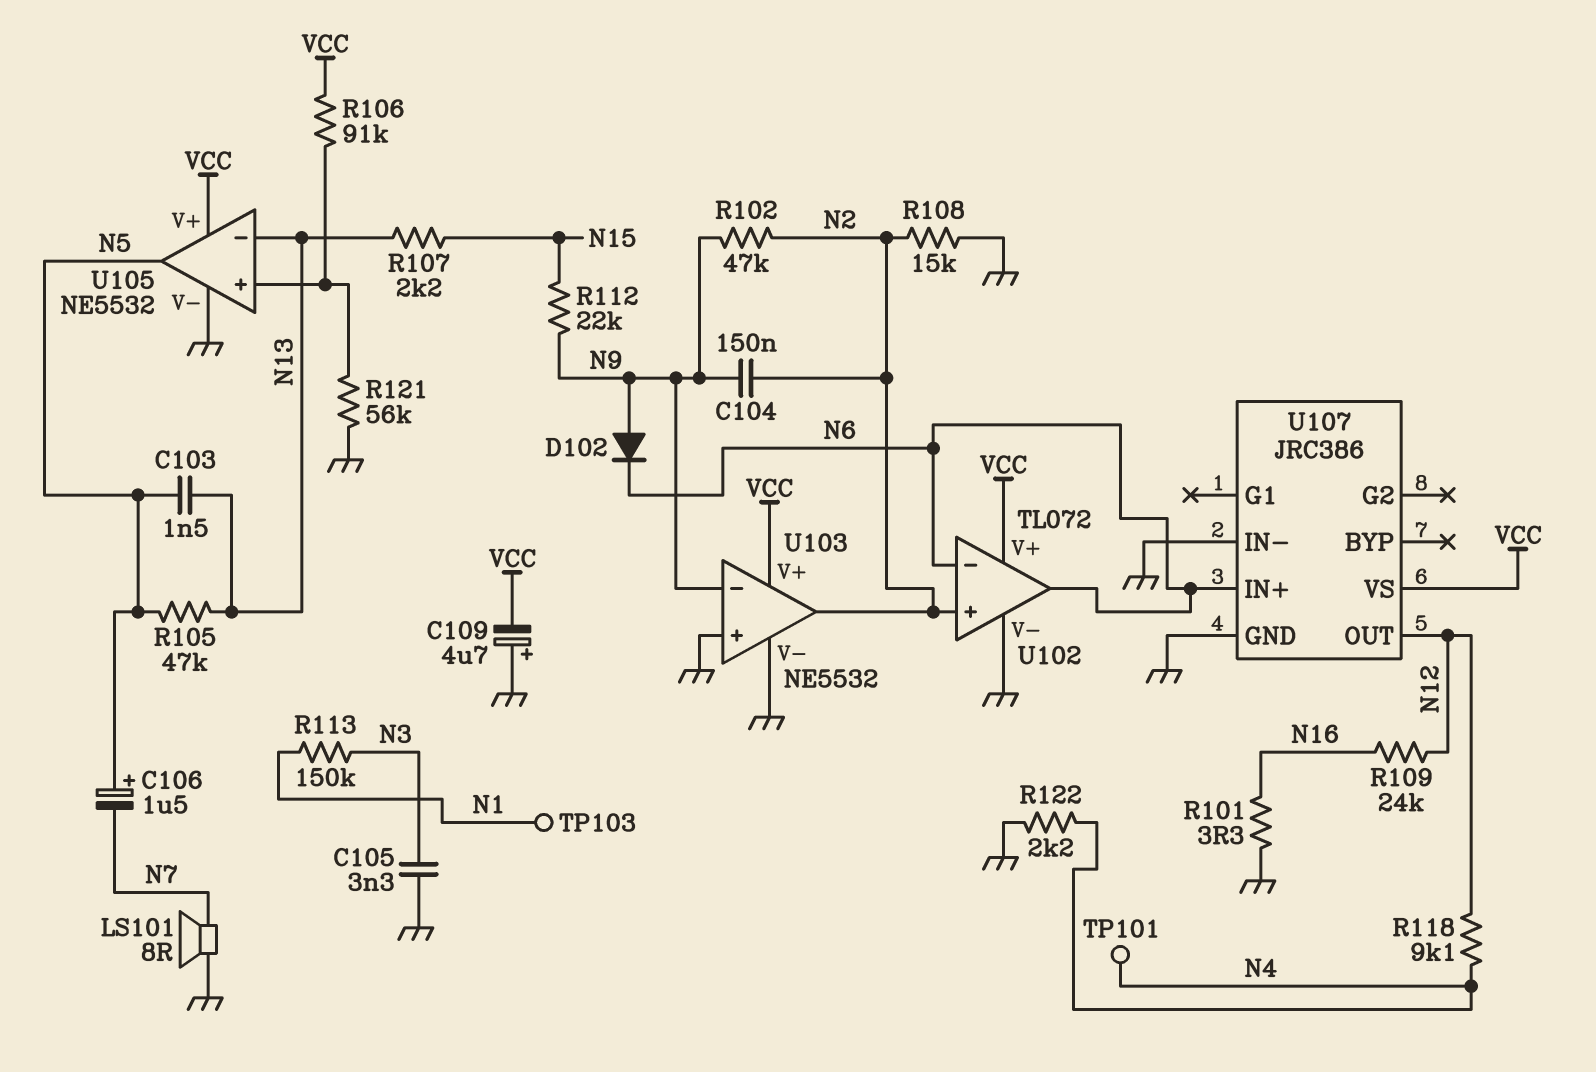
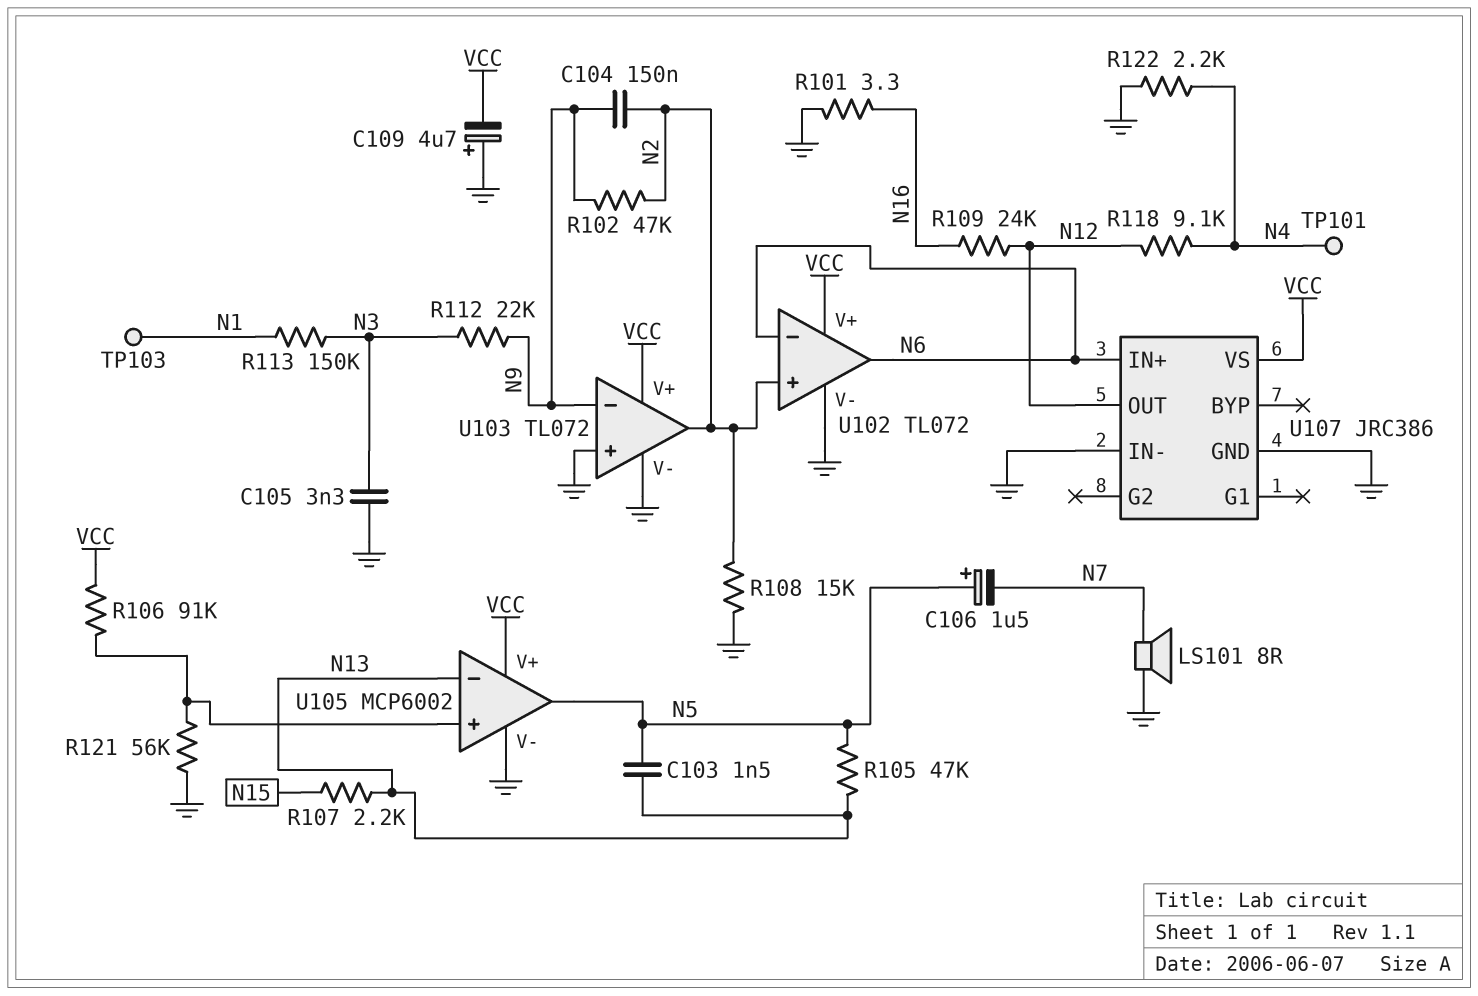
D102: diode (A N9, K N6) -> none
R112: 22k (N9, N15) -> 22k (N3, N9)
U103: NE5532 -> TL072
U105: NE5532 -> MCP6002

